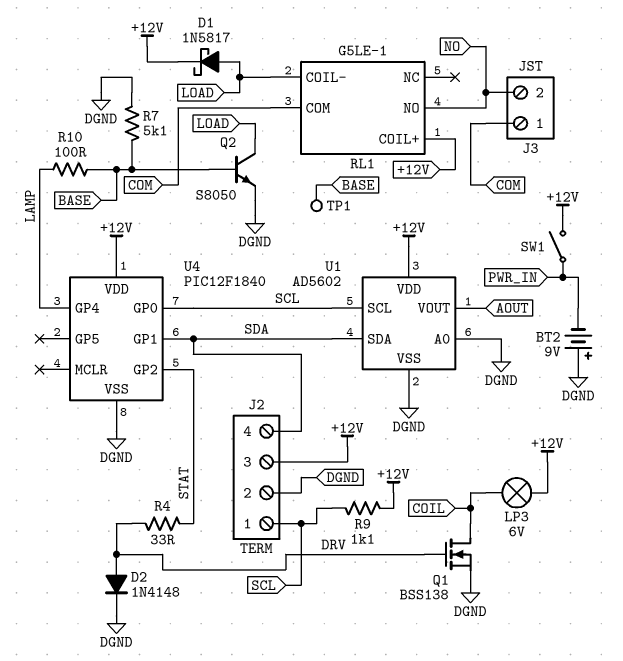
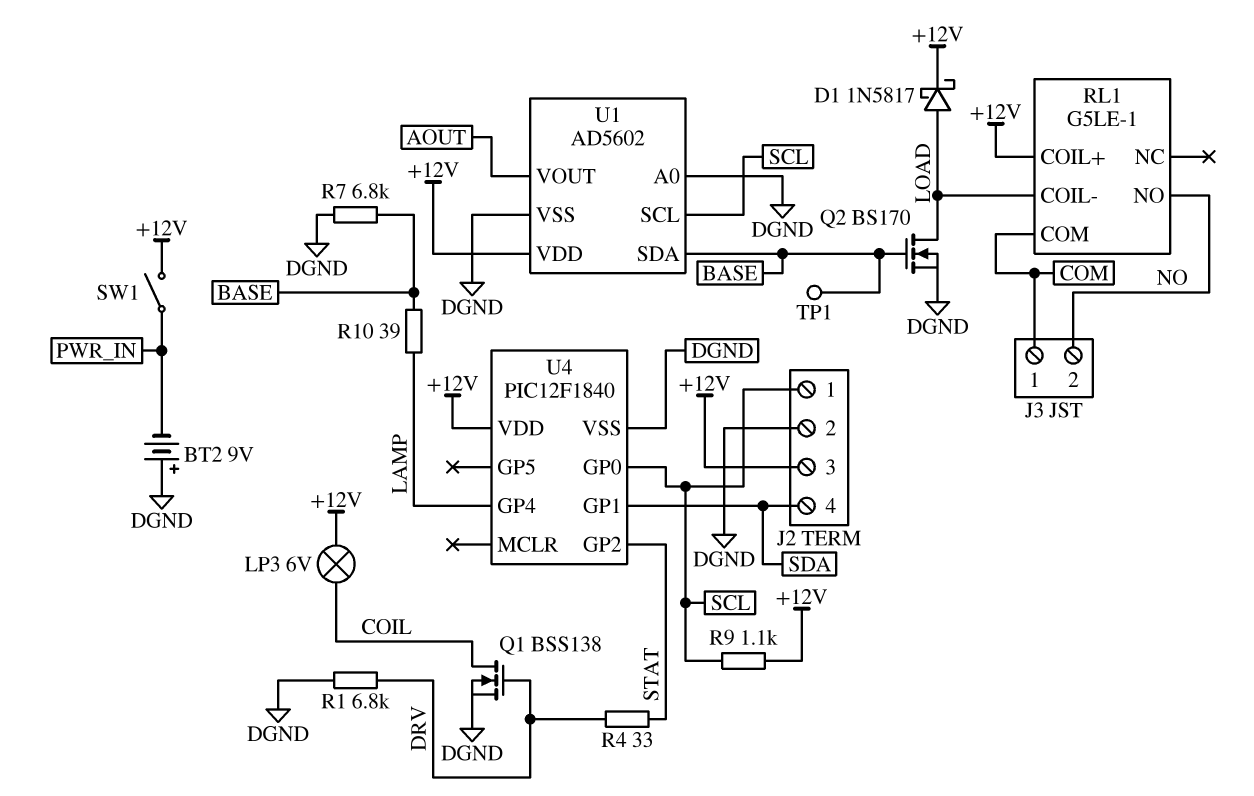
D2: diode 1N4148 (A DRV, K DGND) -> none
Q2: NPN S8050 (B BASE, C LOAD, E DGND) -> NMOS BS170 (G BASE, D LOAD, S DGND)
R1: none -> 6.8k (DGND, DRV)
R7: 5.1k (BASE, DGND) -> 6.8k (BASE, DGND)
R10: 100 (BASE, LAMP) -> 39 (BASE, LAMP)
U1 pin SDA: SDA -> BASE

